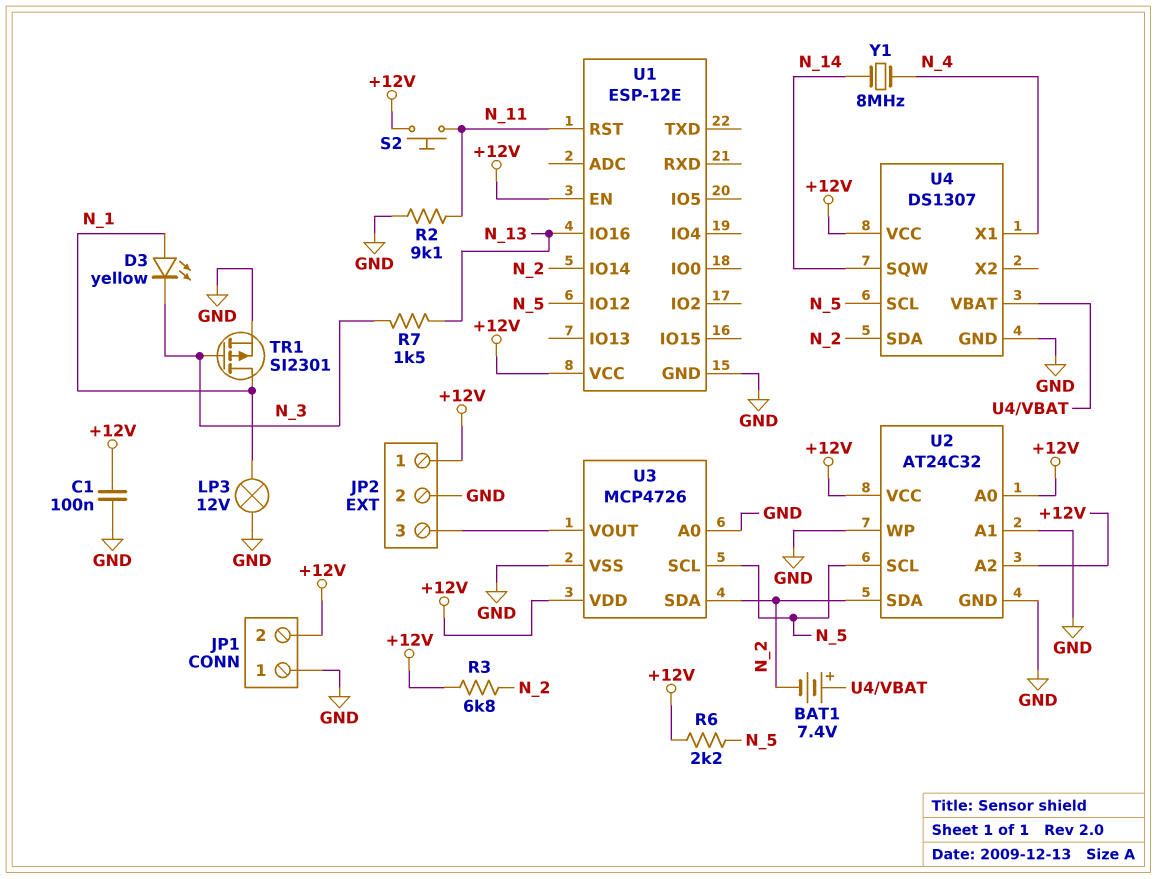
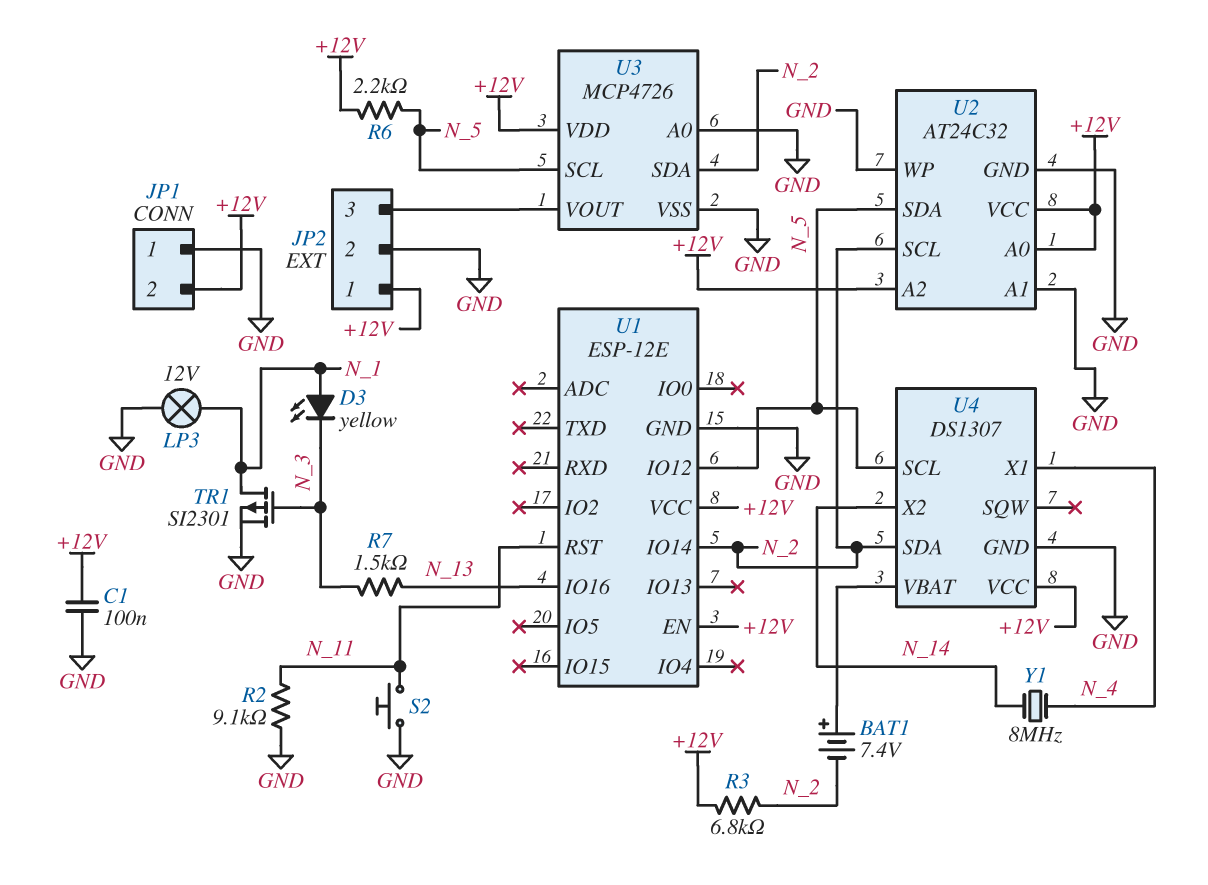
S2: button (+12V, N_11) -> button (GND, N_11)
U2 pin SCL: N_5 -> N_2
U2 pin SDA: N_2 -> N_5
U4 pin SQW: N_14 -> none
U4 pin X2: none -> N_14

